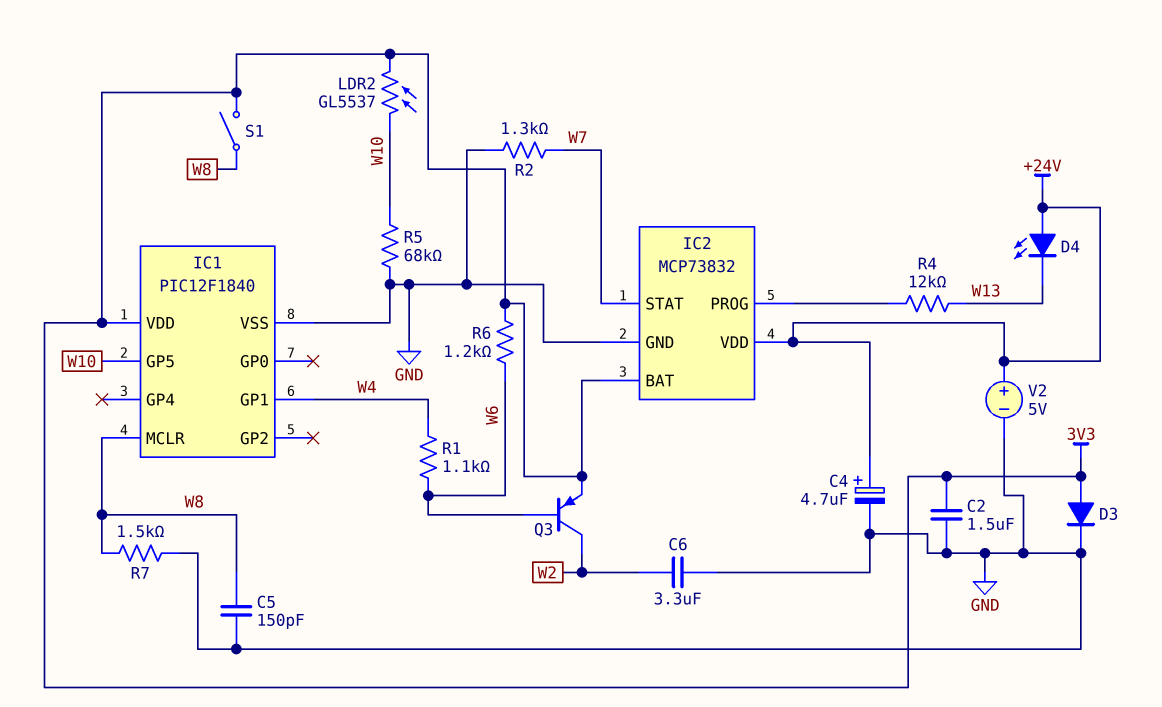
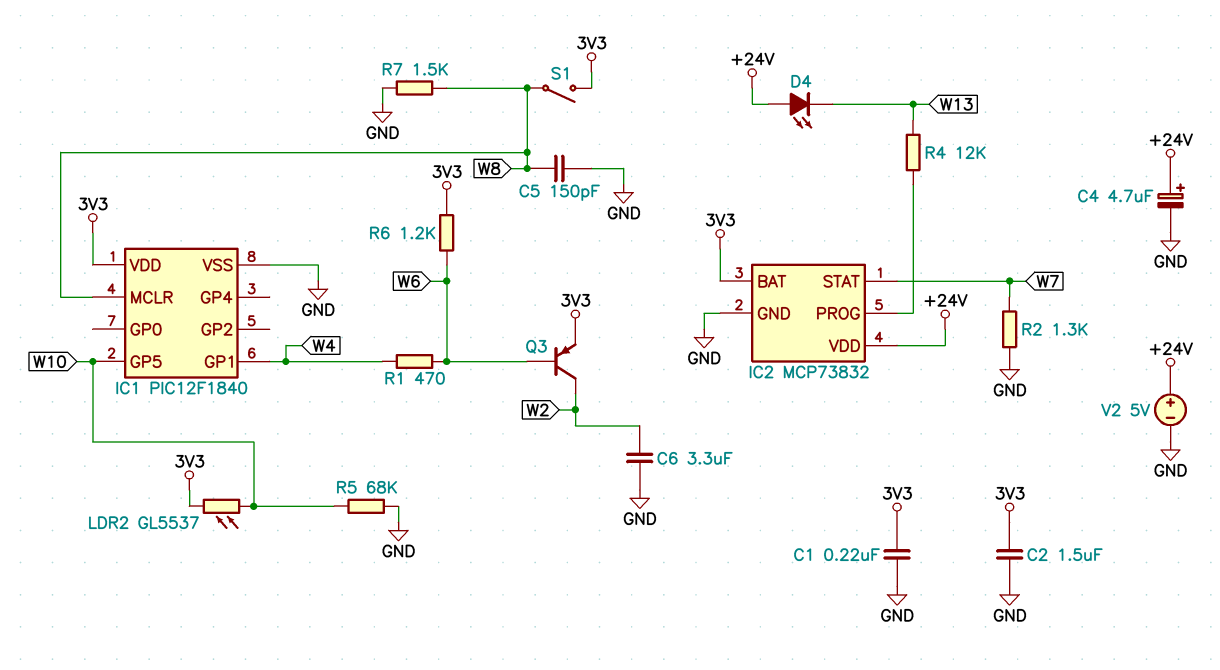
C1: none -> 220nF (3V3, GND)
D3: diode (A 3V3, K GND) -> none
R1: 1.1k (W4, W6) -> 470 (W4, W6)

